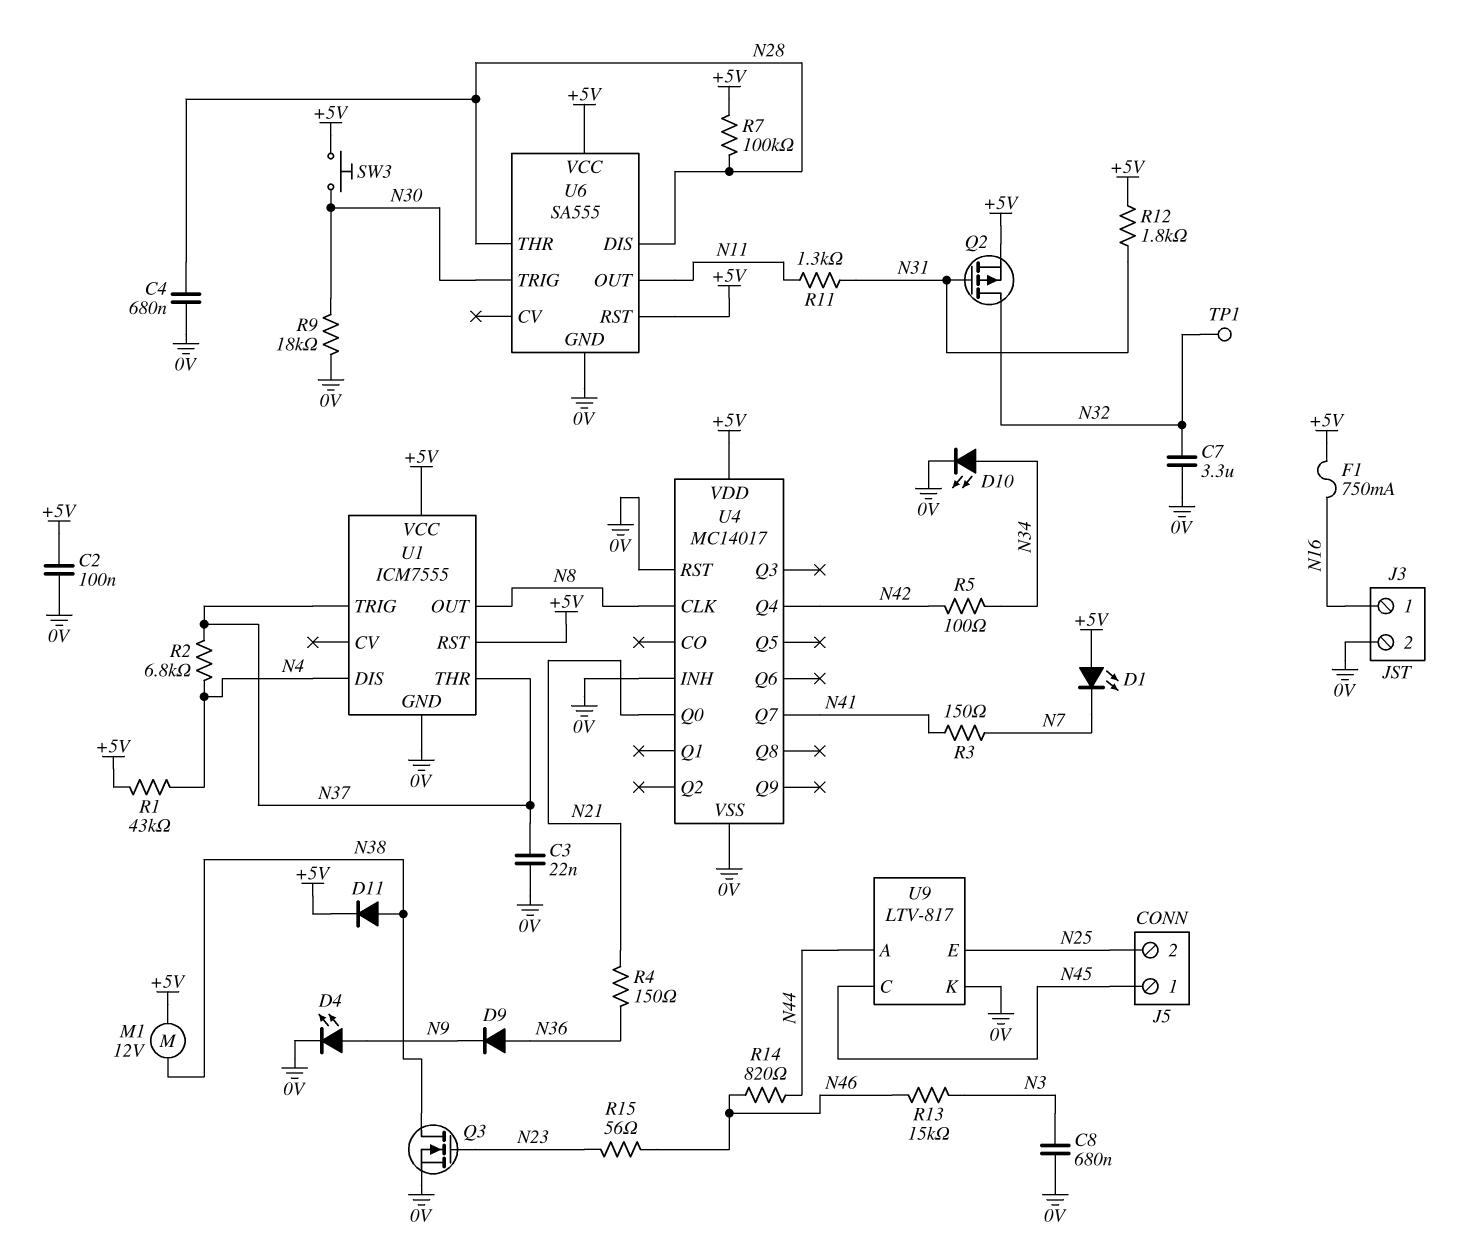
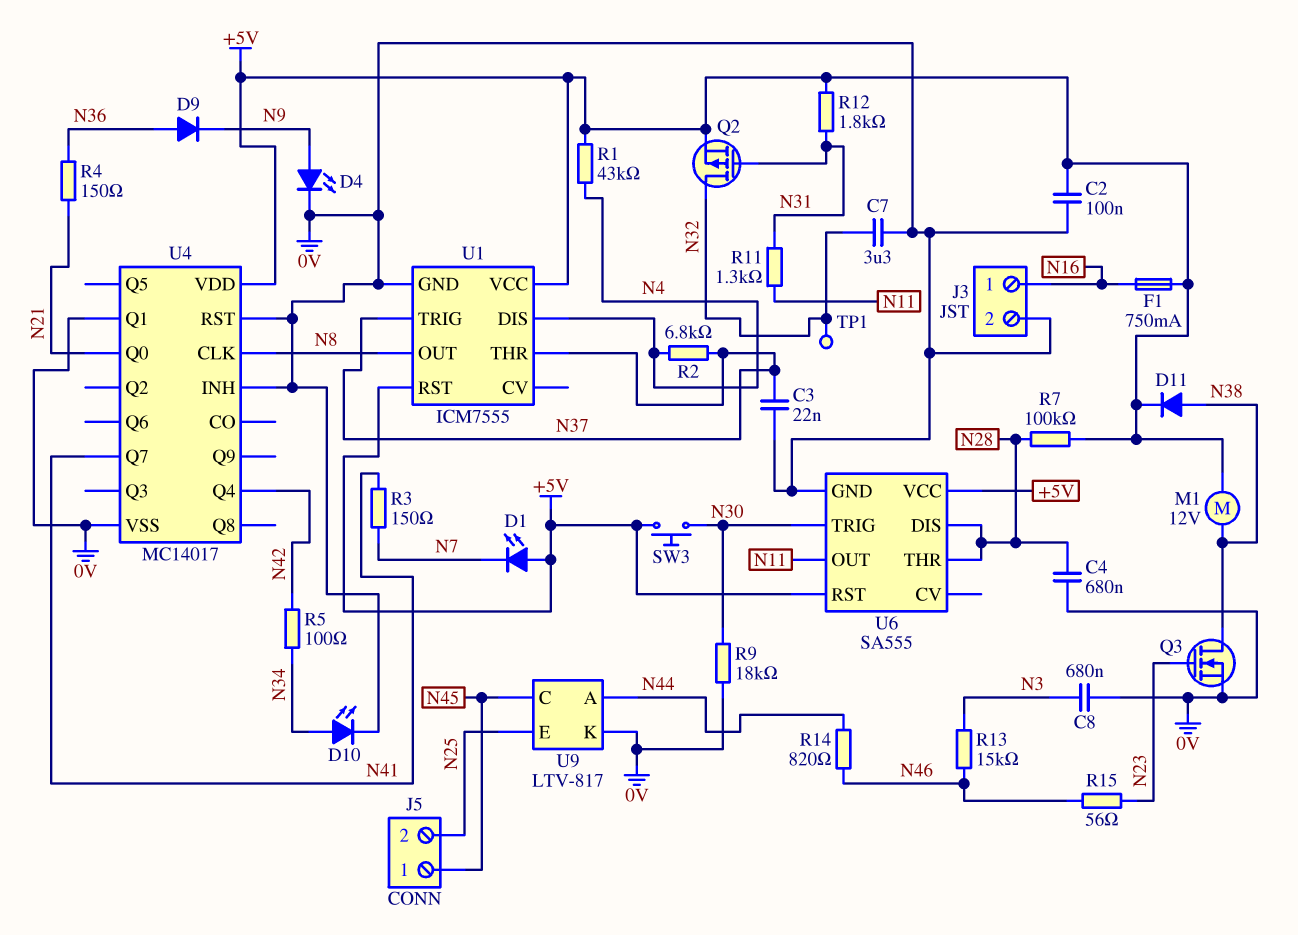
U4 pin Q1: none -> 0V

